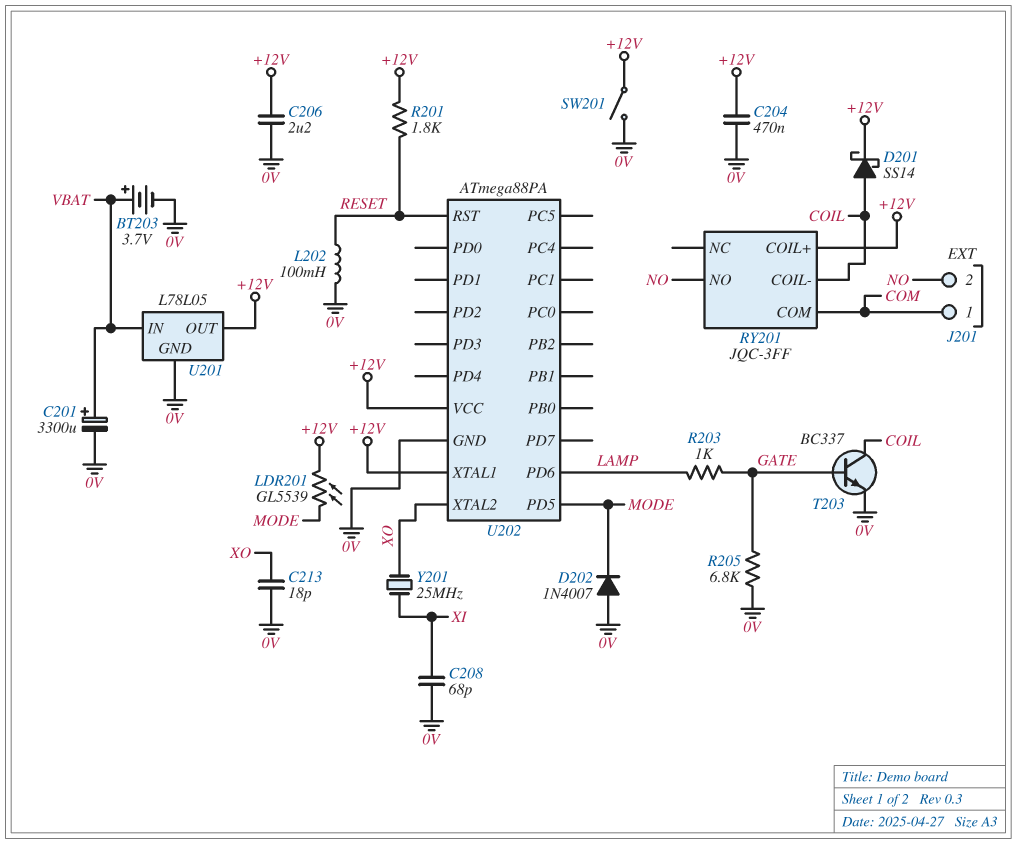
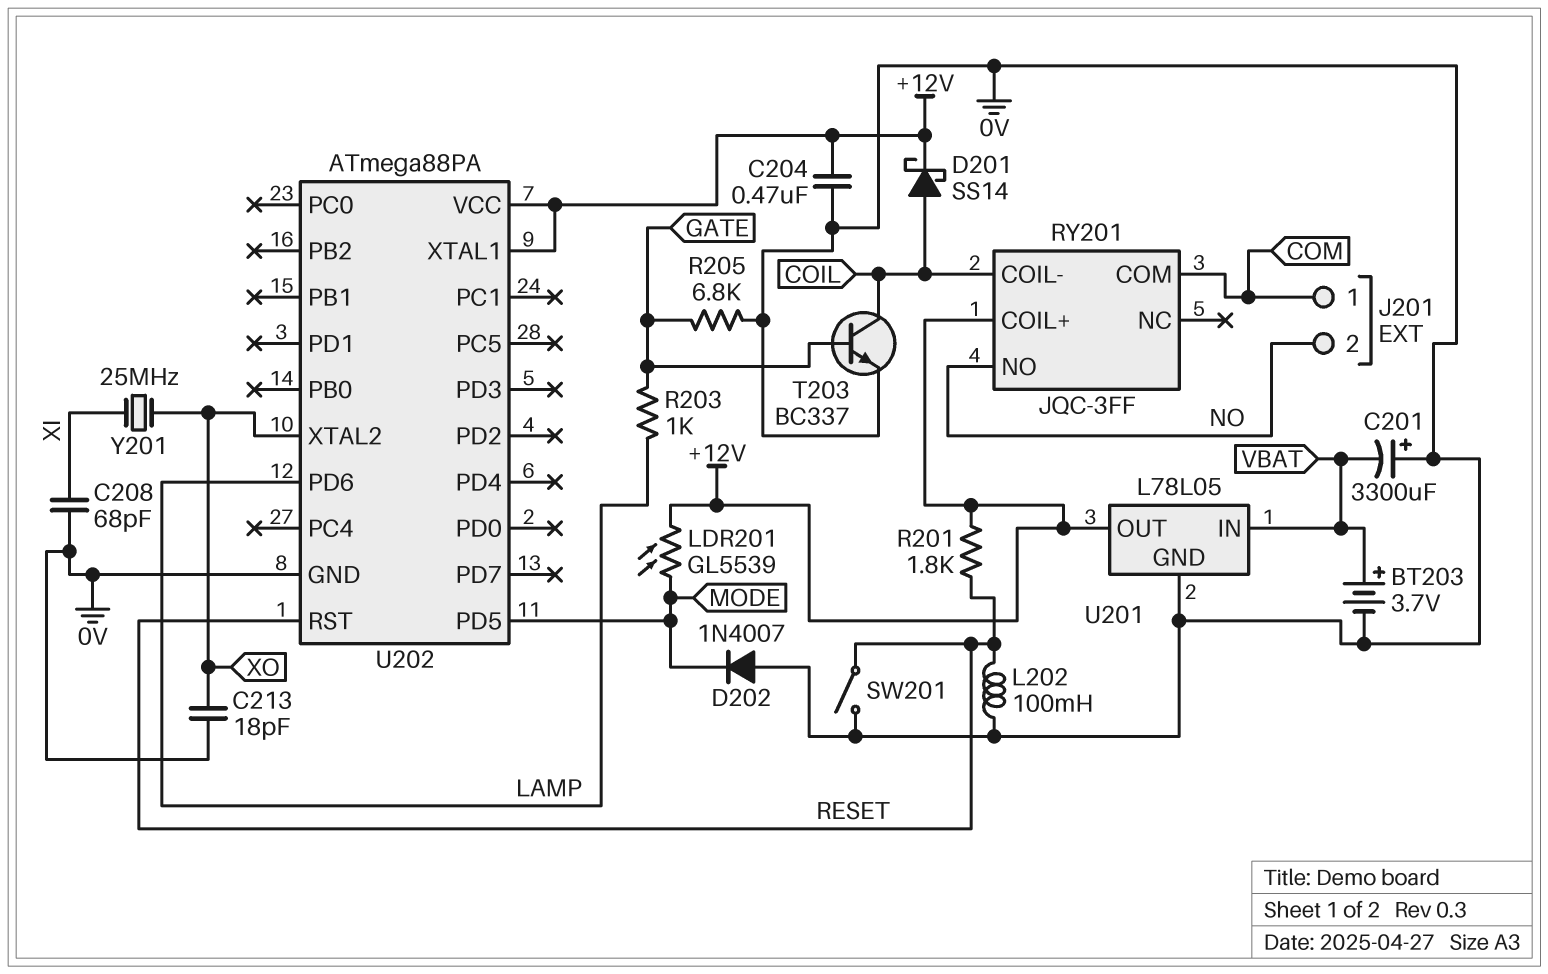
C201: 3300uF (plus VBAT, minus 0V) -> 3300uF (plus 0V, minus VBAT)
C206: 2.2uF (+12V, 0V) -> none
SW201: switch (+12V, 0V) -> switch (0V, RESET)

